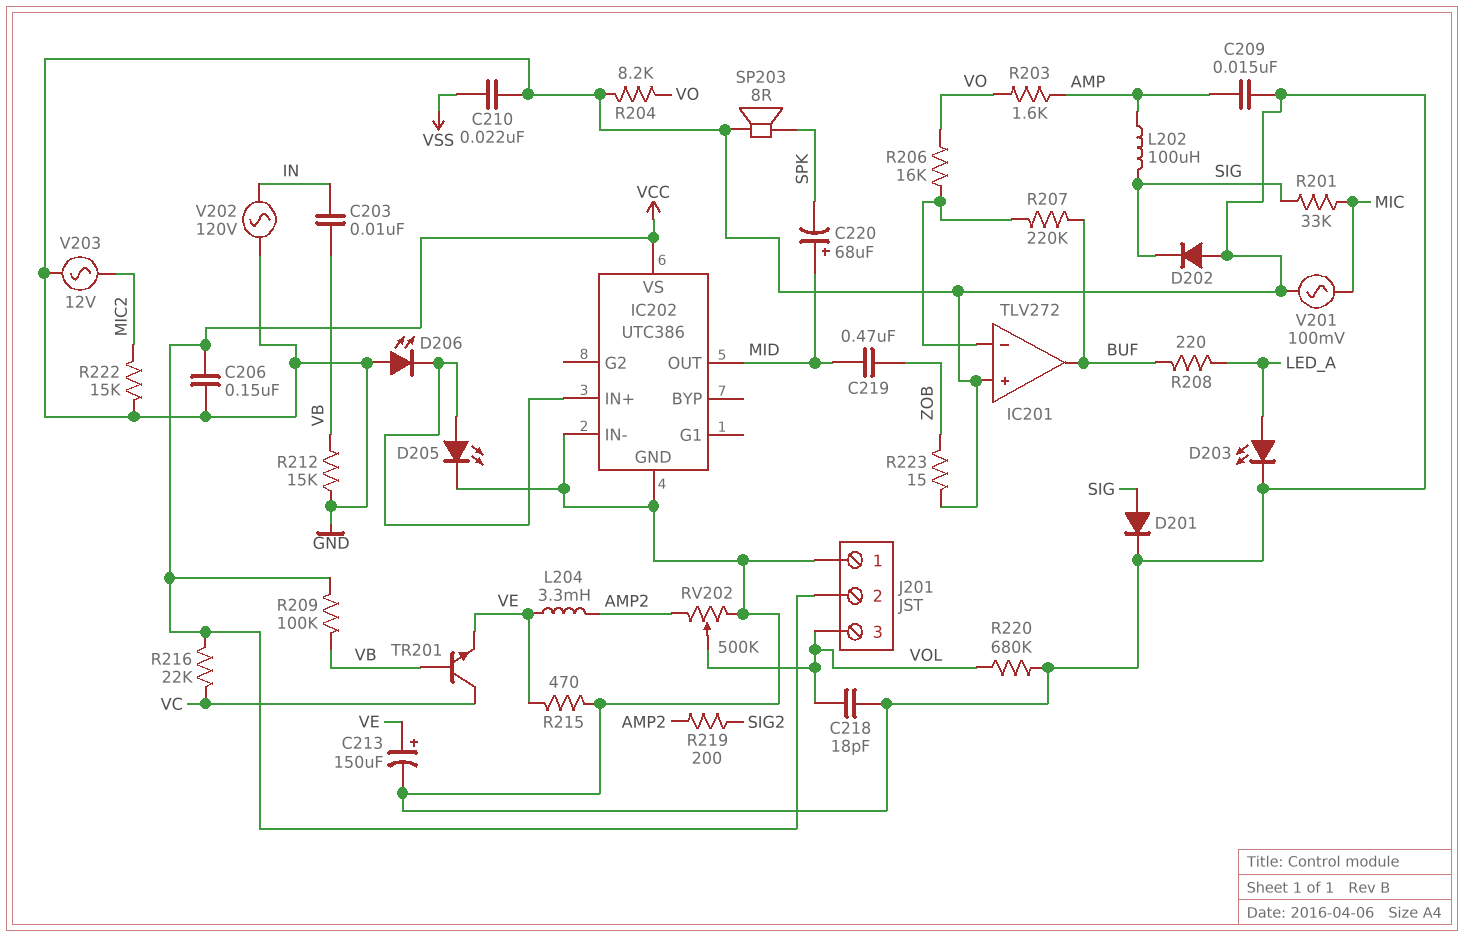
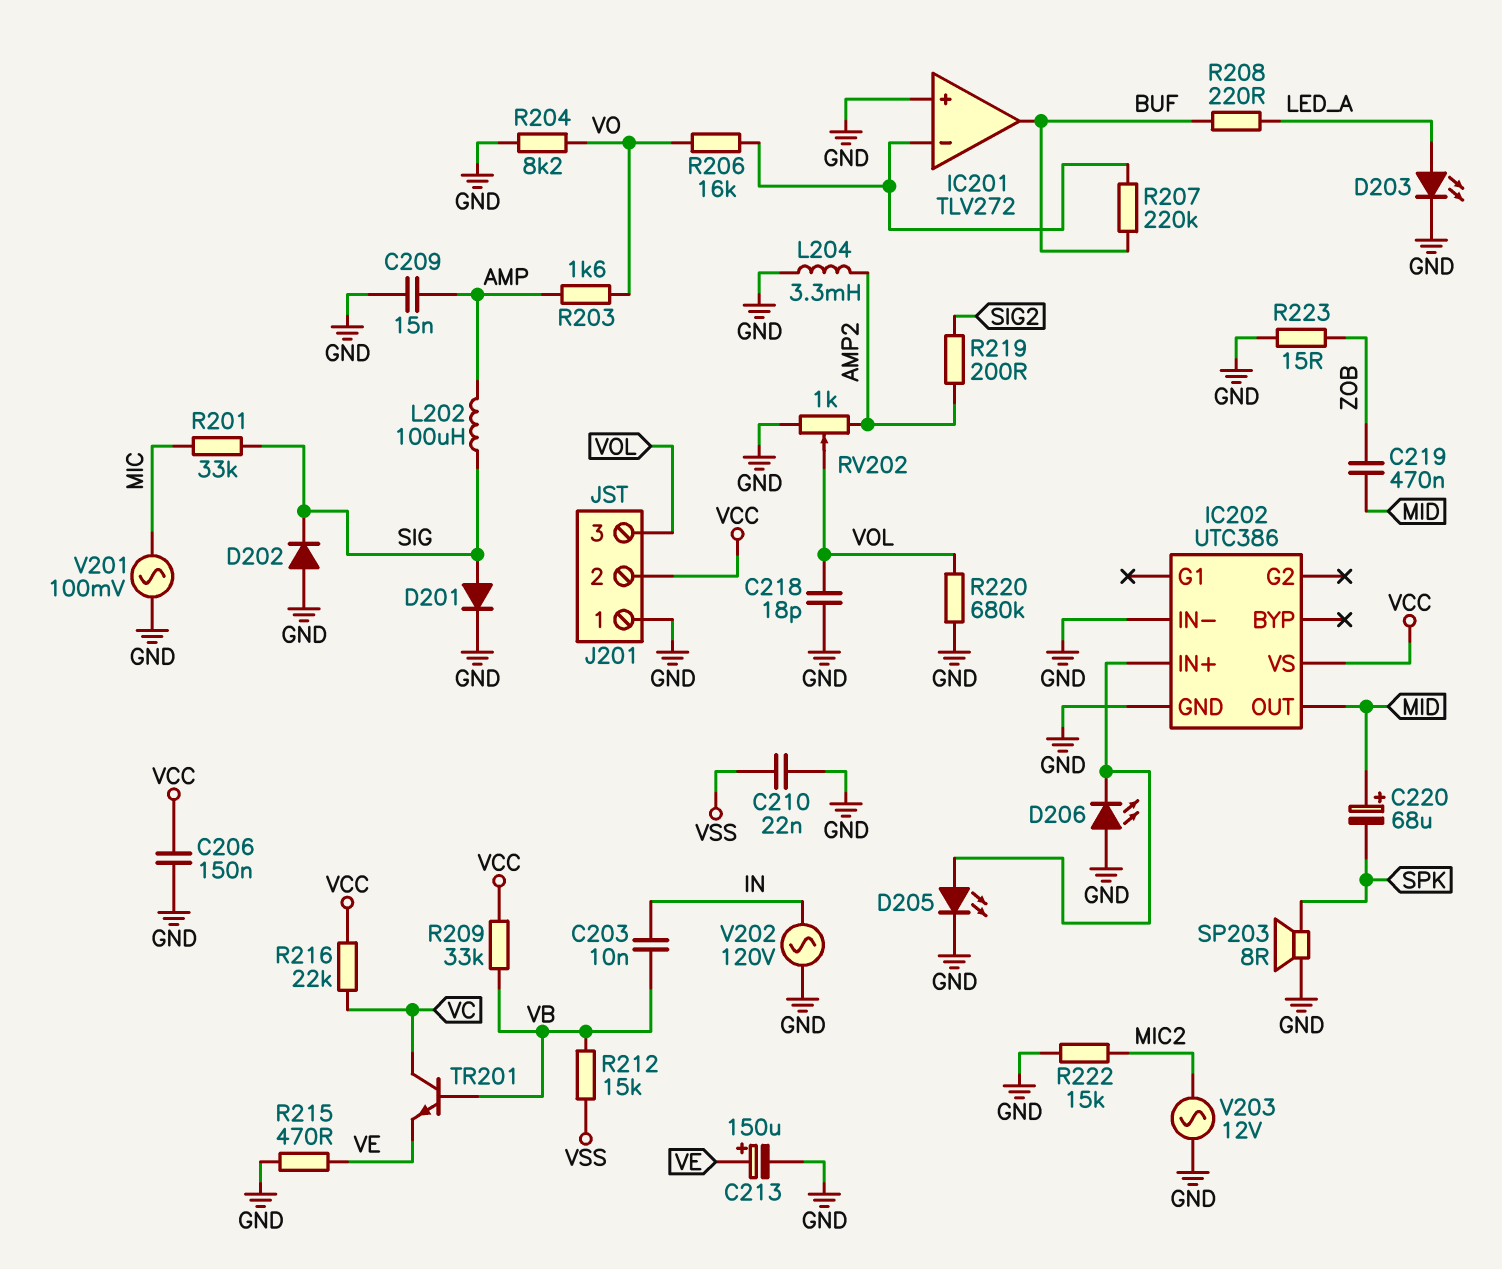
L204: 3.3mH (AMP2, VE) -> 3.3mH (AMP2, GND)
R209: 100k (VB, VCC) -> 33k (VB, VCC)
R212: 15k (GND, VB) -> 15k (VB, VSS)
RV202: 500k (AMP2, GND, wiper VOL) -> 1k (AMP2, GND, wiper VOL)

